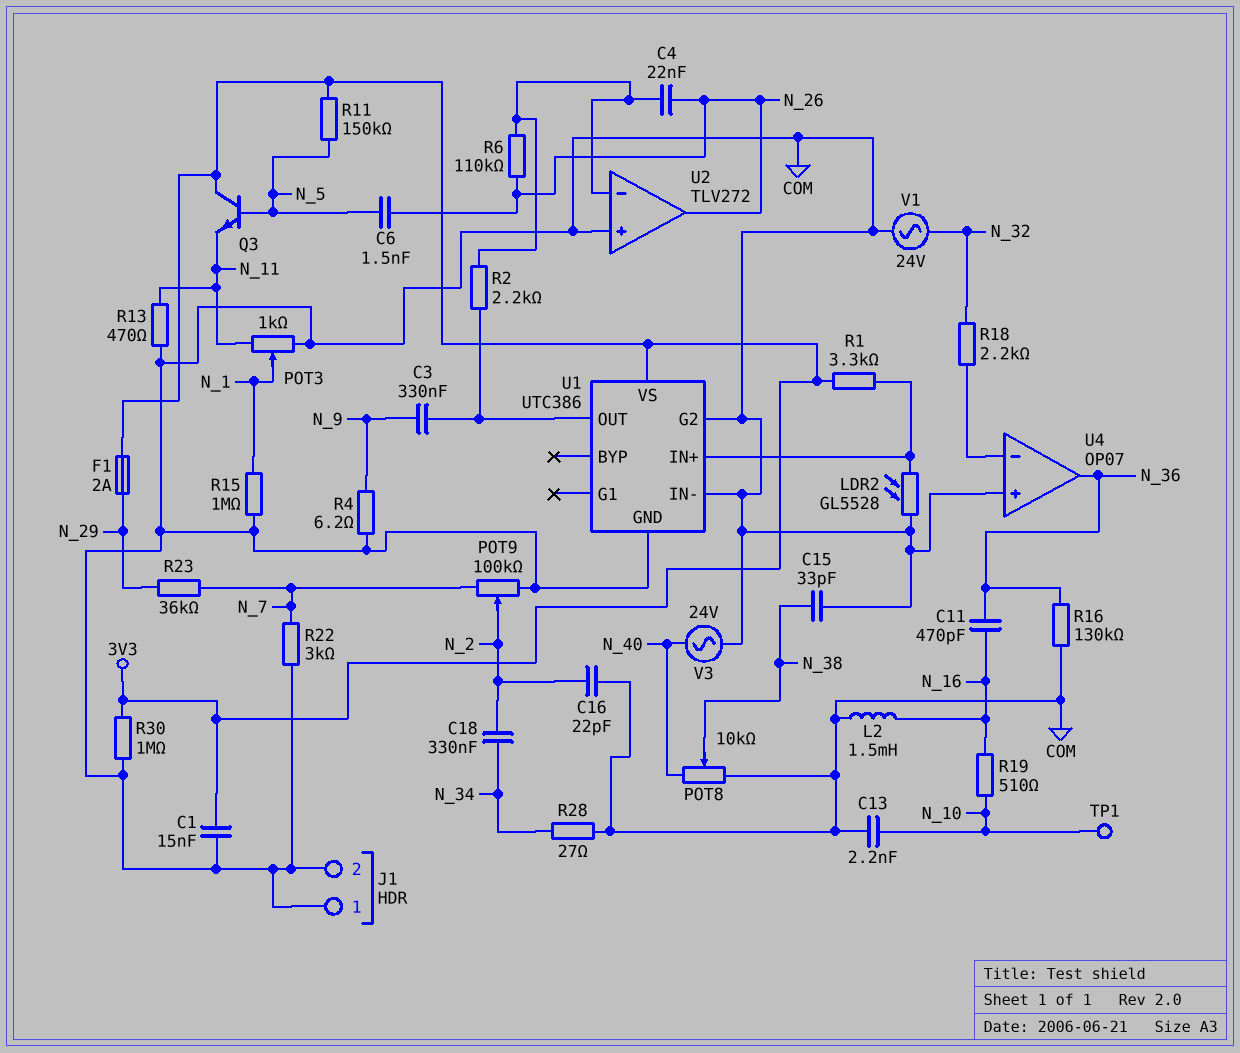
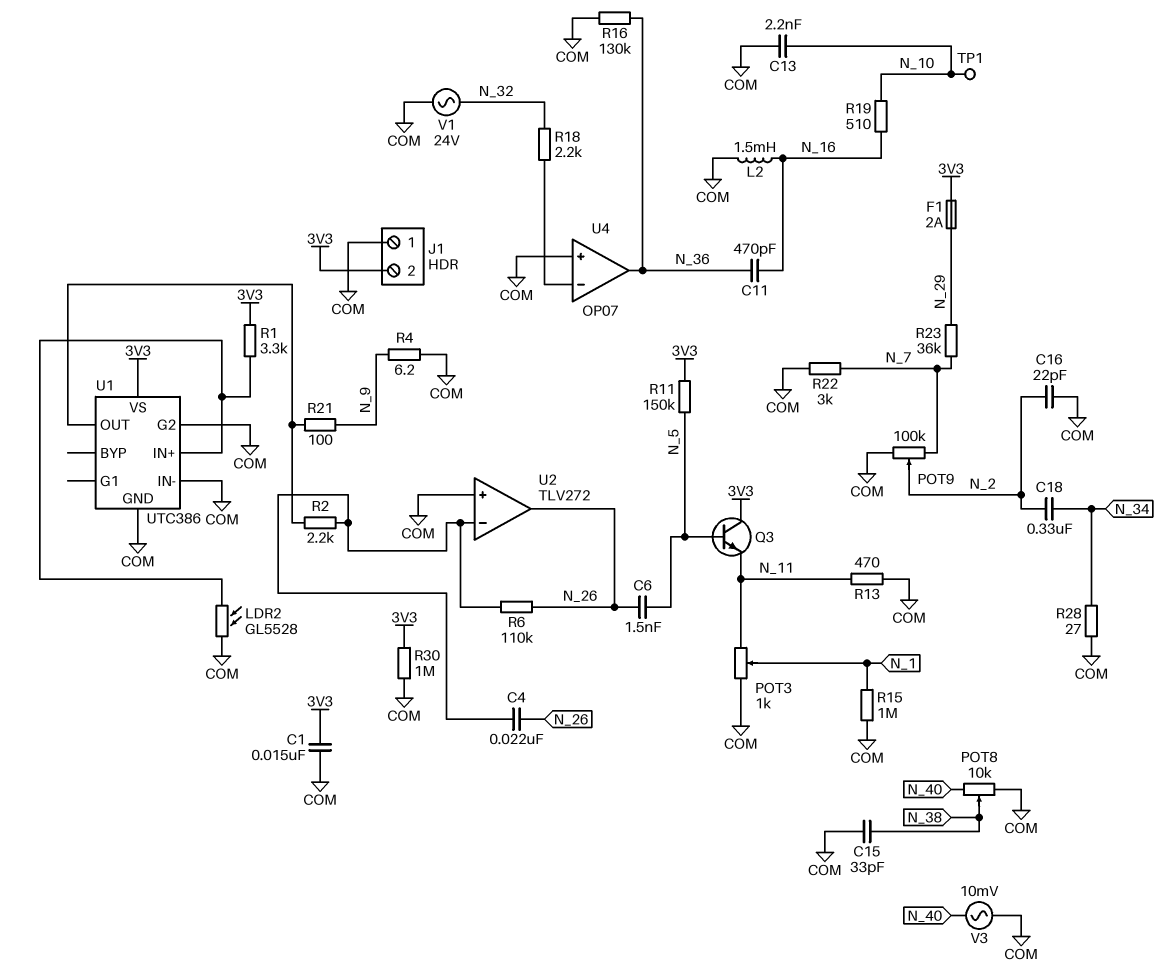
C3: 330nF (N_9, U1/OUT) -> none
J1 pin 2: COM -> 3V3
R21: none -> 100 (N_9, U1/OUT)
V3: AC 24V (COM, N_40) -> AC 10mV (COM, N_40)

